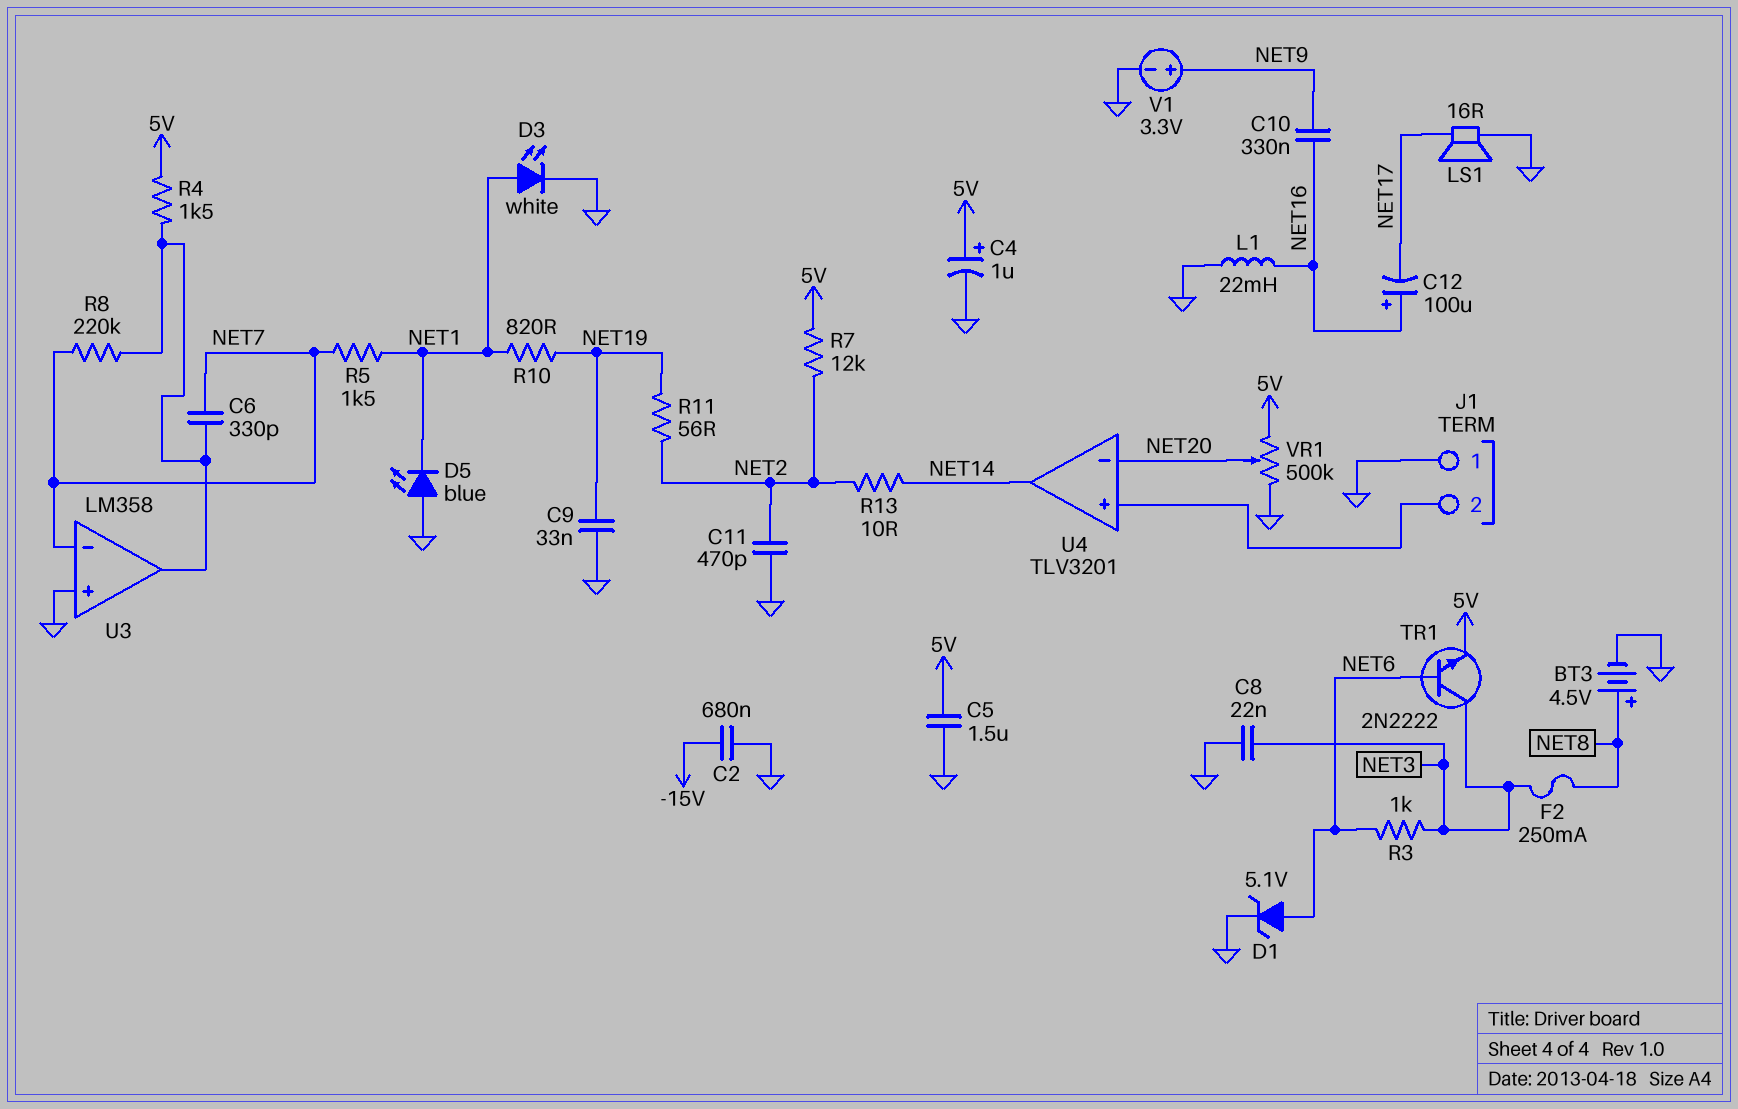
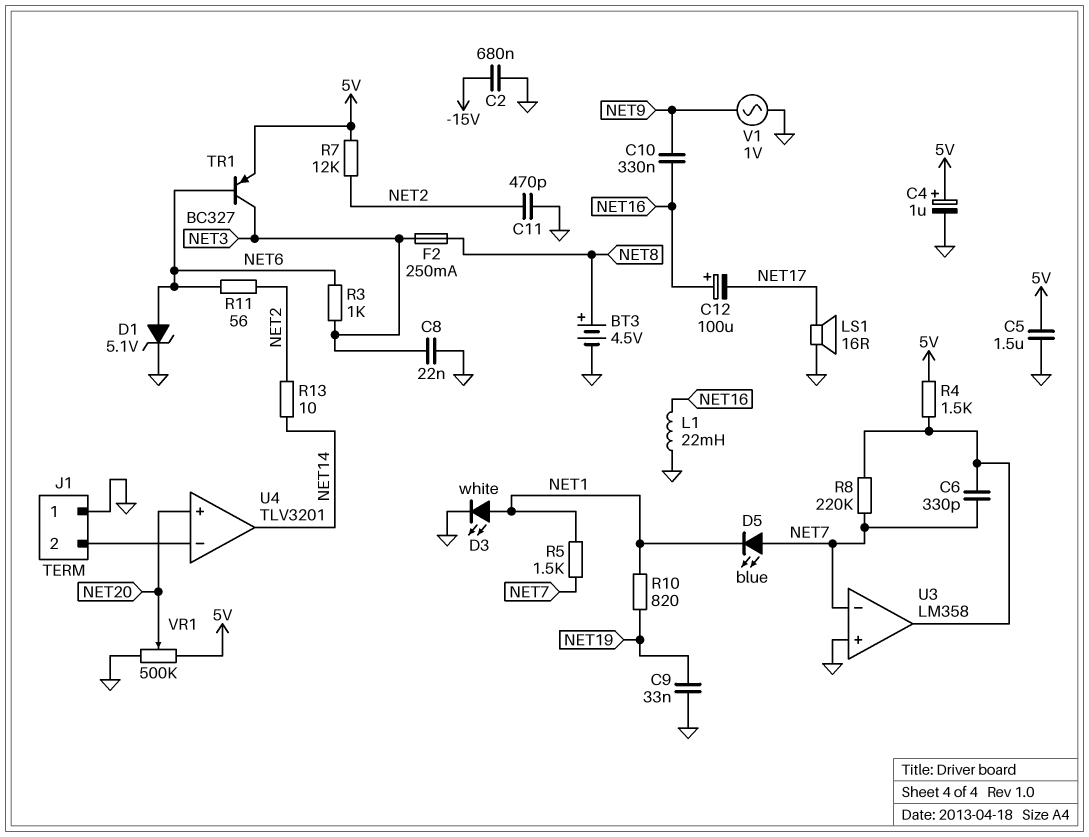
D5: LED blue (A GND, K NET1) -> LED blue (A NET7, K NET1)
R11: 56 (NET2, NET19) -> 56 (NET2, NET6)
TR1: NPN 2N2222 (B NET6, C NET3, E 5V) -> PNP BC327 (B NET6, C NET3, E 5V)
U4 pin in+: J1/2 -> NET20
U4 pin in-: NET20 -> J1/2
V1: 3.3V (plus NET9, minus GND) -> AC 1V (GND, NET9)

